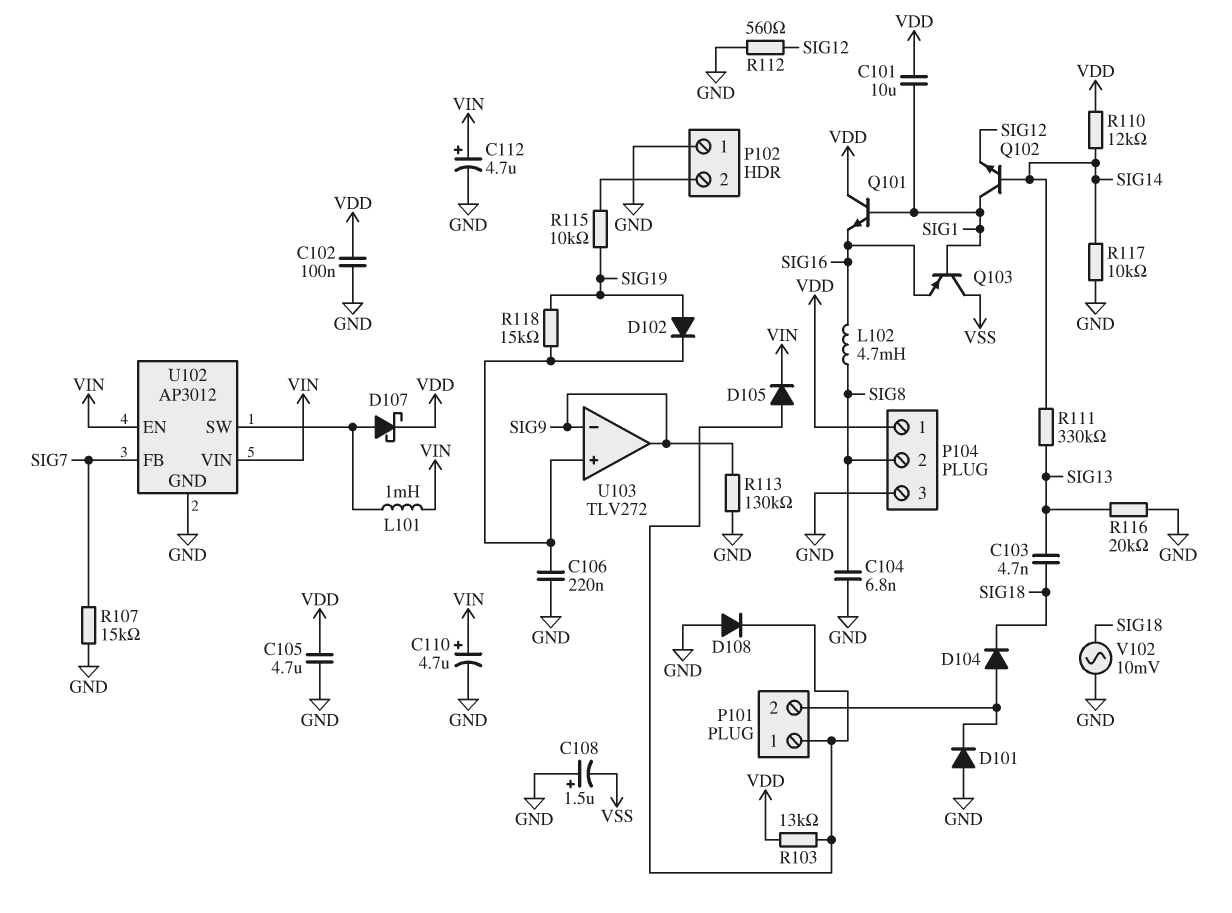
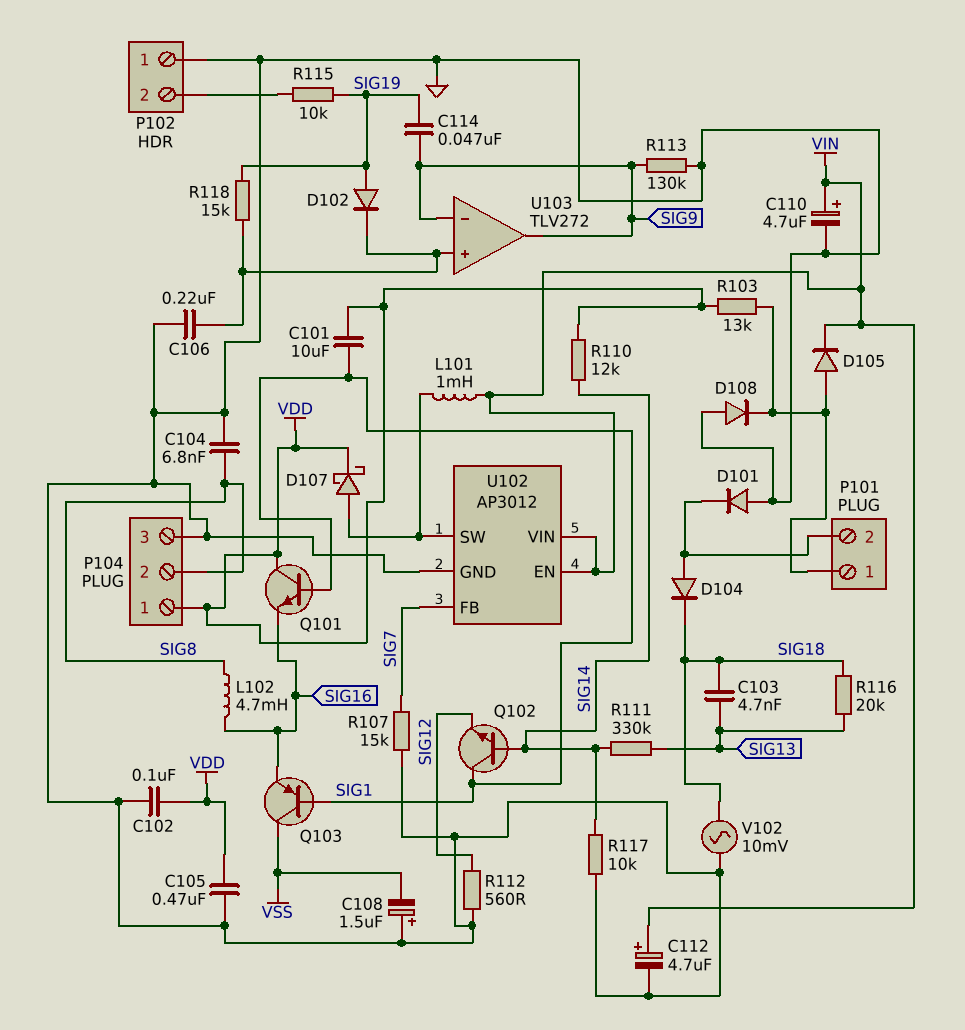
C105: 4.7uF (GND, VDD) -> 470nF (GND, VDD)
C114: none -> 47nF (SIG9, SIG19)
R116: 20k (GND, SIG13) -> 20k (SIG13, SIG18)

